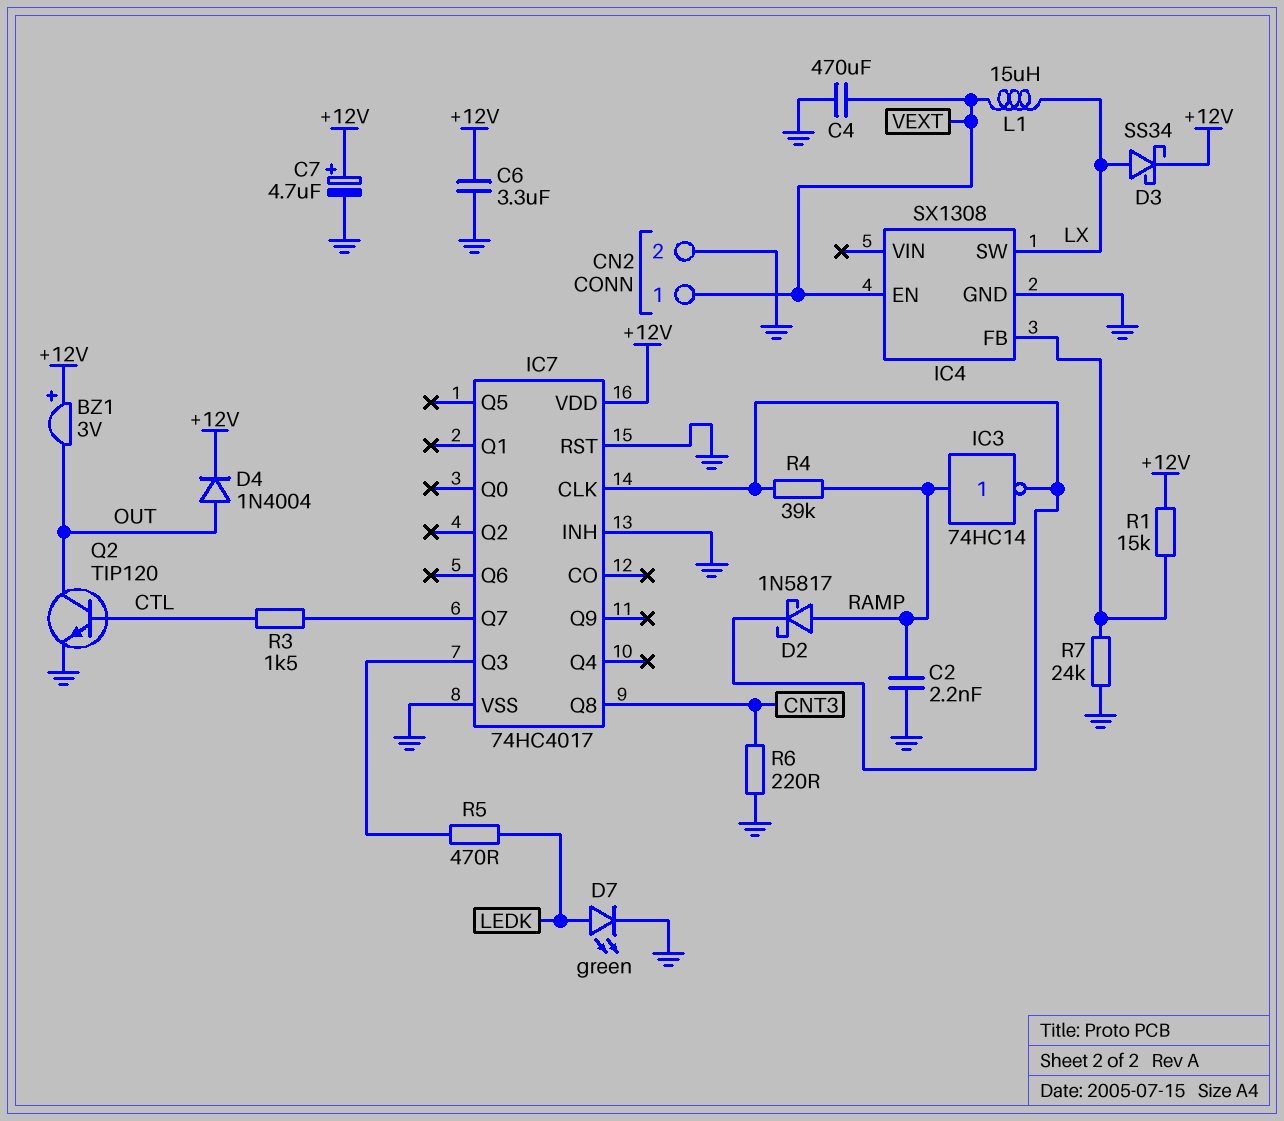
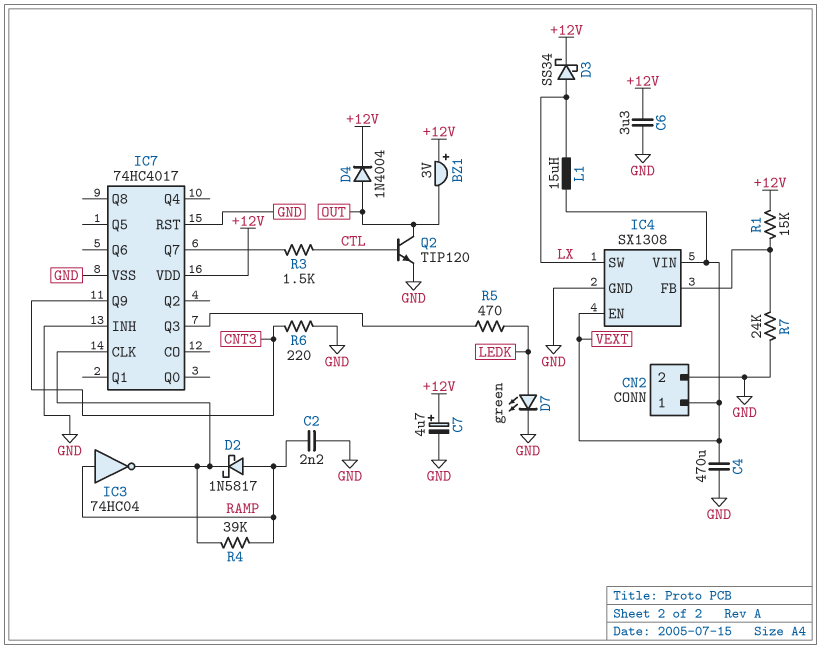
IC3: NOT 74HC14 (in RAMP, out IC7/CLK) -> NOT 74HC04 (in RAMP, out IC7/CLK)
IC4 pin VIN: none -> VEXT
IC7 pin Q8: CNT3 -> none
IC7 pin Q9: none -> CNT3

